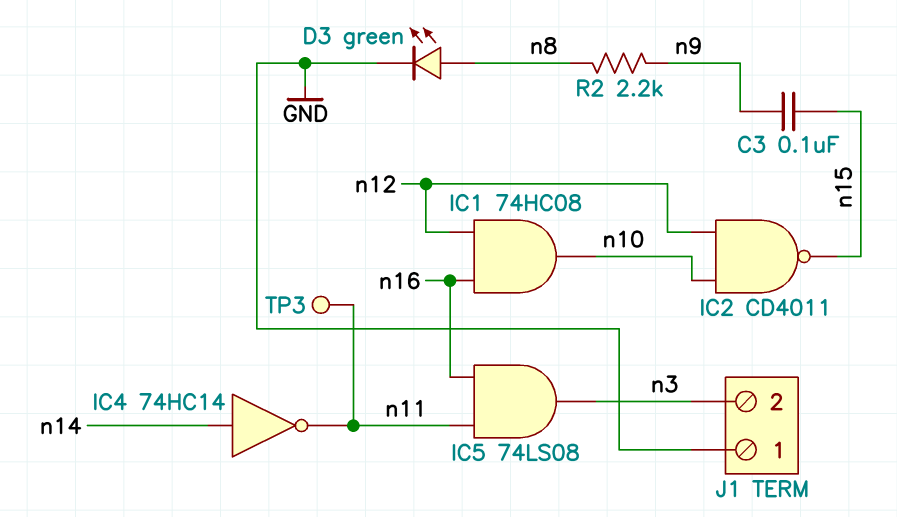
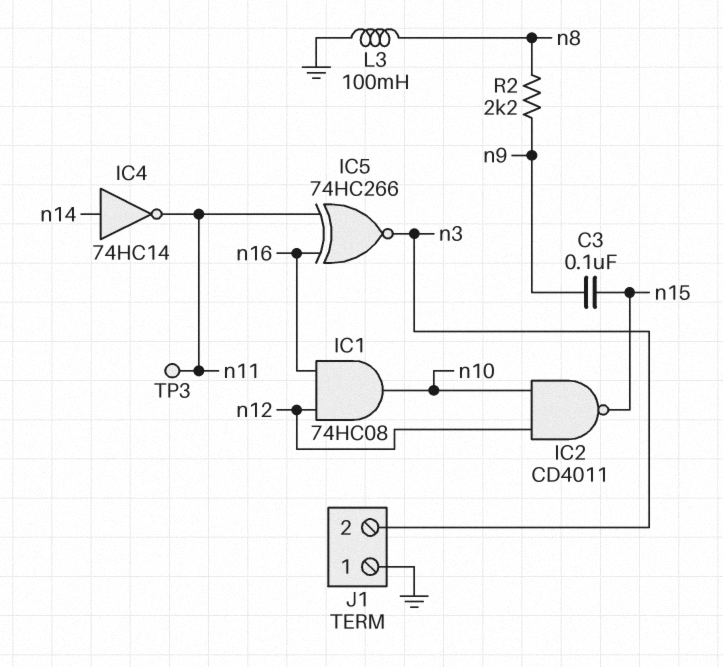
D3: LED green (A n8, K GND) -> none
IC5: AND 74LS08 (in n11, in n16, out n3) -> XNOR 74HC266 (in n11, in n16, out n3)
L3: none -> 100mH (GND, n8)

